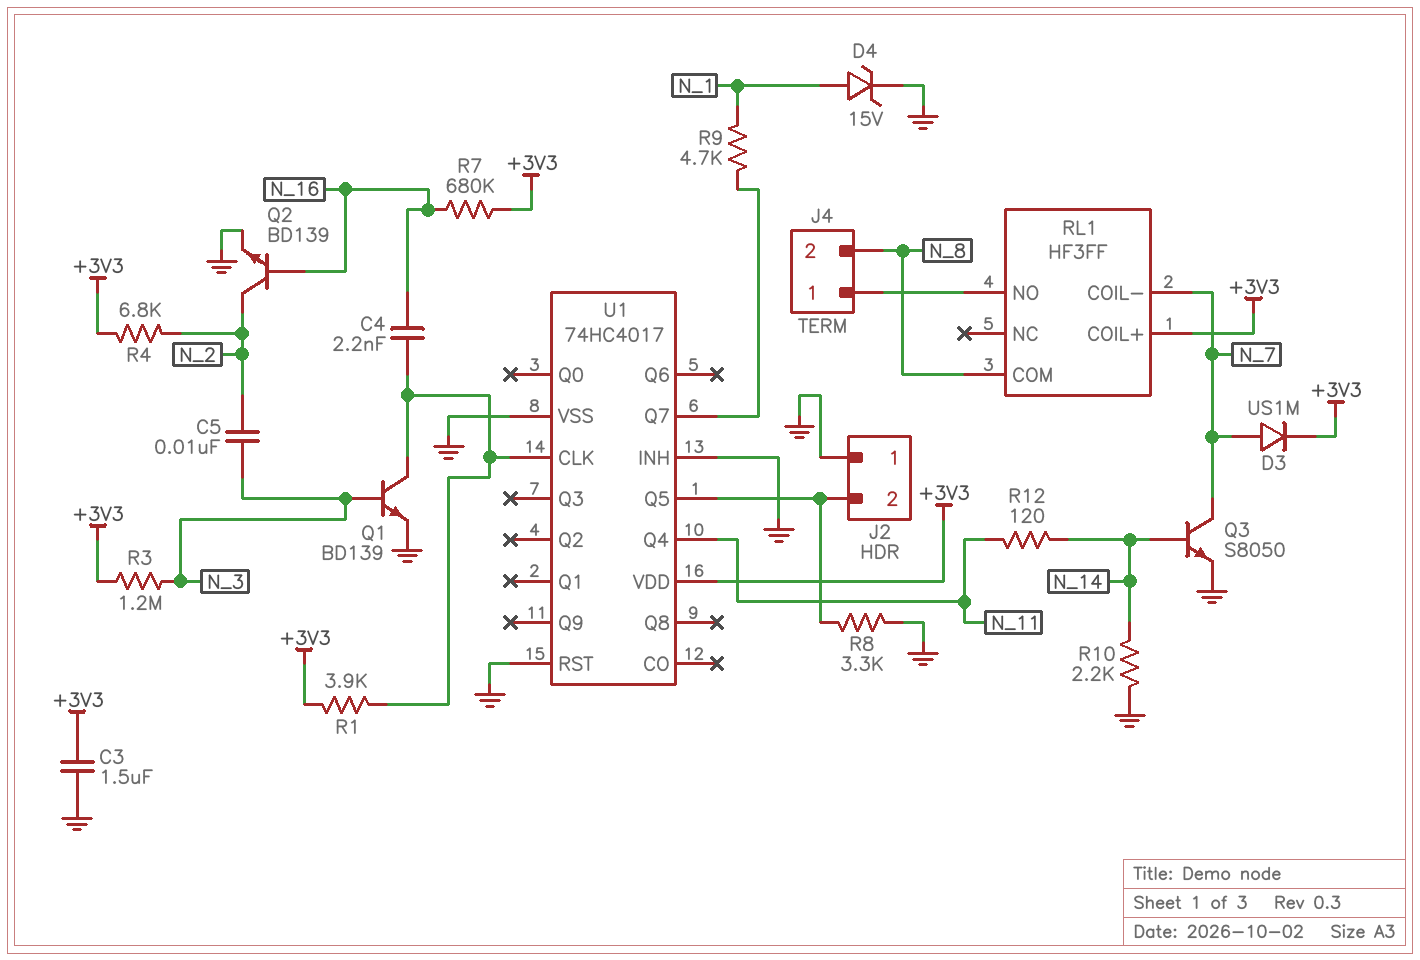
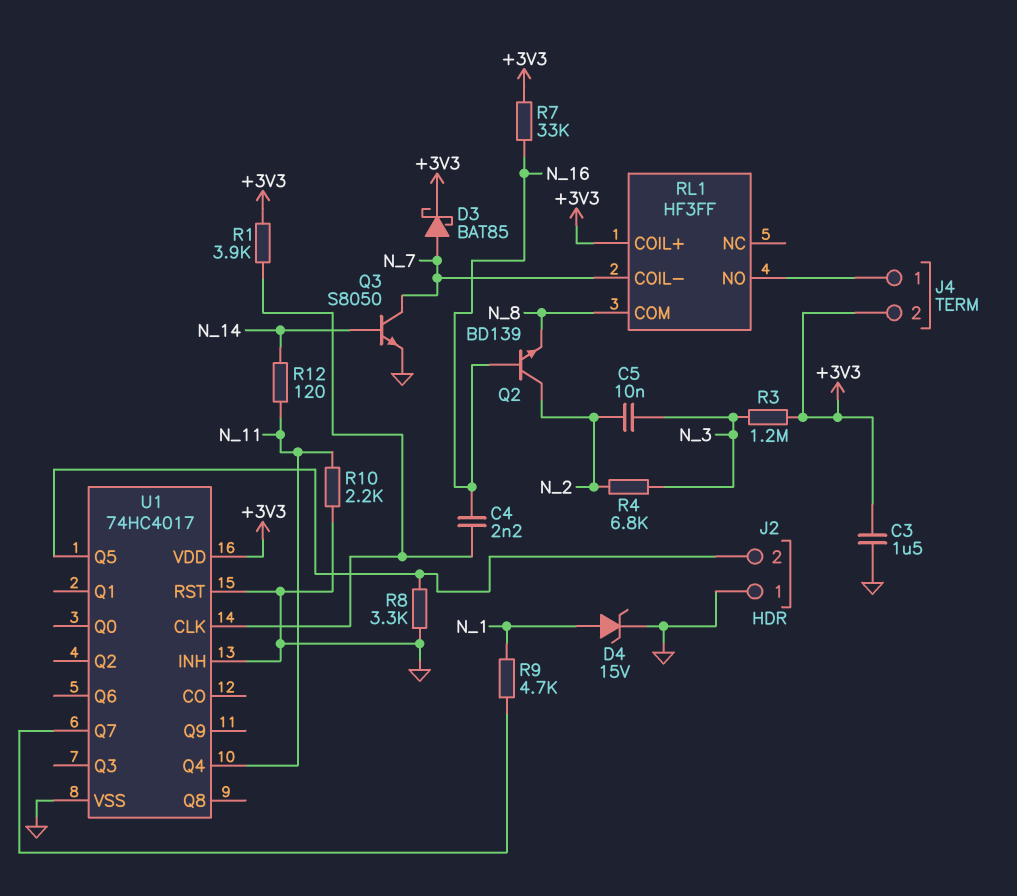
D3: diode US1M (A N_7, K +3V3) -> schottky BAT85 (A N_7, K +3V3)
J4 pin 2: N_8 -> +3V3
Q1: NPN BD139 (B N_3, C U1/CLK, E GND) -> none
Q2: NPN BD139 (B N_16, C N_2, E GND) -> NPN BD139 (B N_16, C N_2, E N_8)
R4: 6.8k (+3V3, N_2) -> 6.8k (N_2, N_3)
R7: 680k (+3V3, N_16) -> 33k (+3V3, N_16)
R10: 2.2k (GND, N_14) -> 2.2k (GND, N_11)

